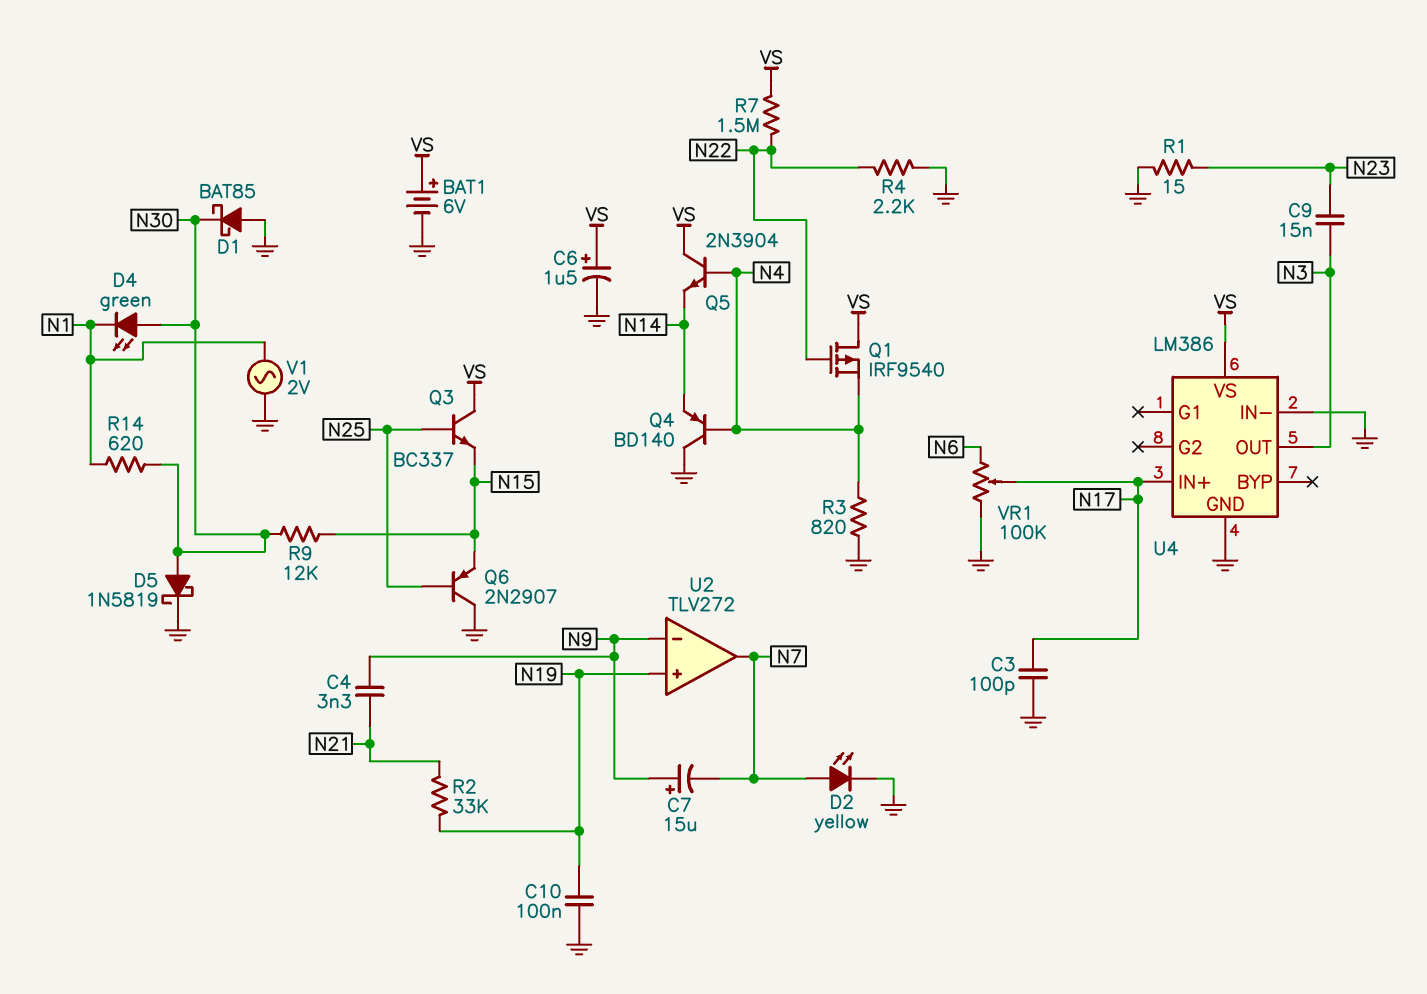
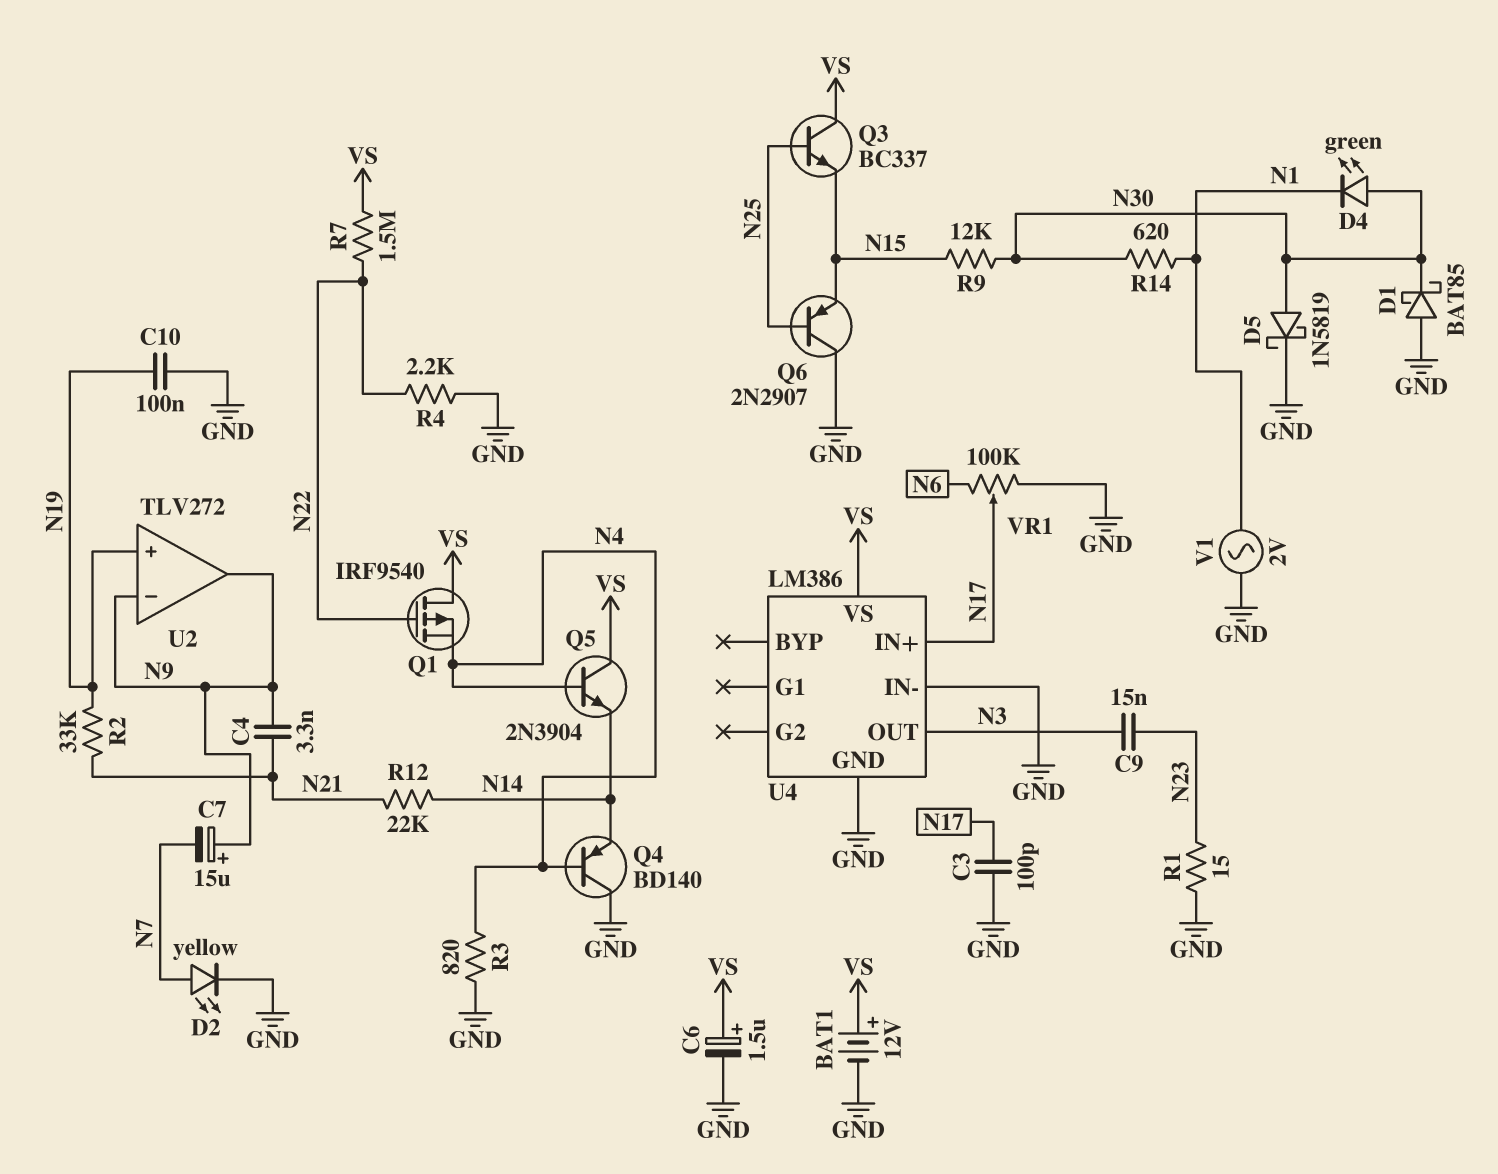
BAT1: 6V (plus VS, minus GND) -> 12V (plus VS, minus GND)
R12: none -> 22k (N14, N21)
U2 pin out: N7 -> N9

